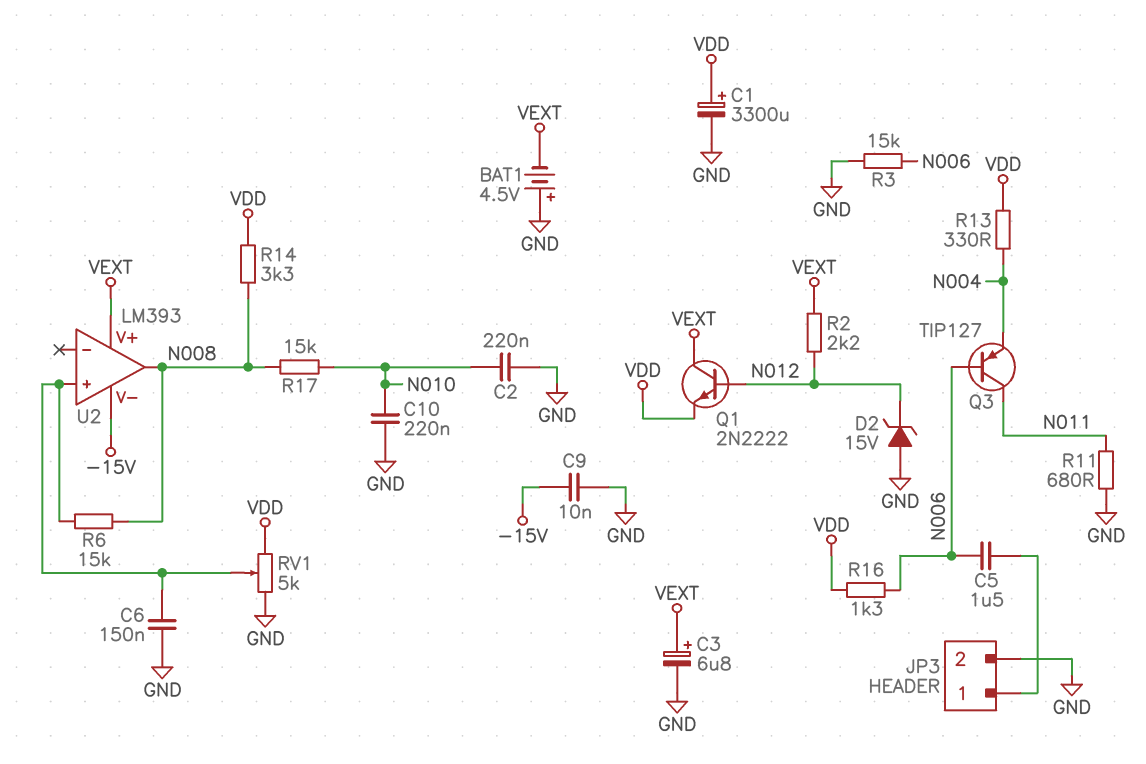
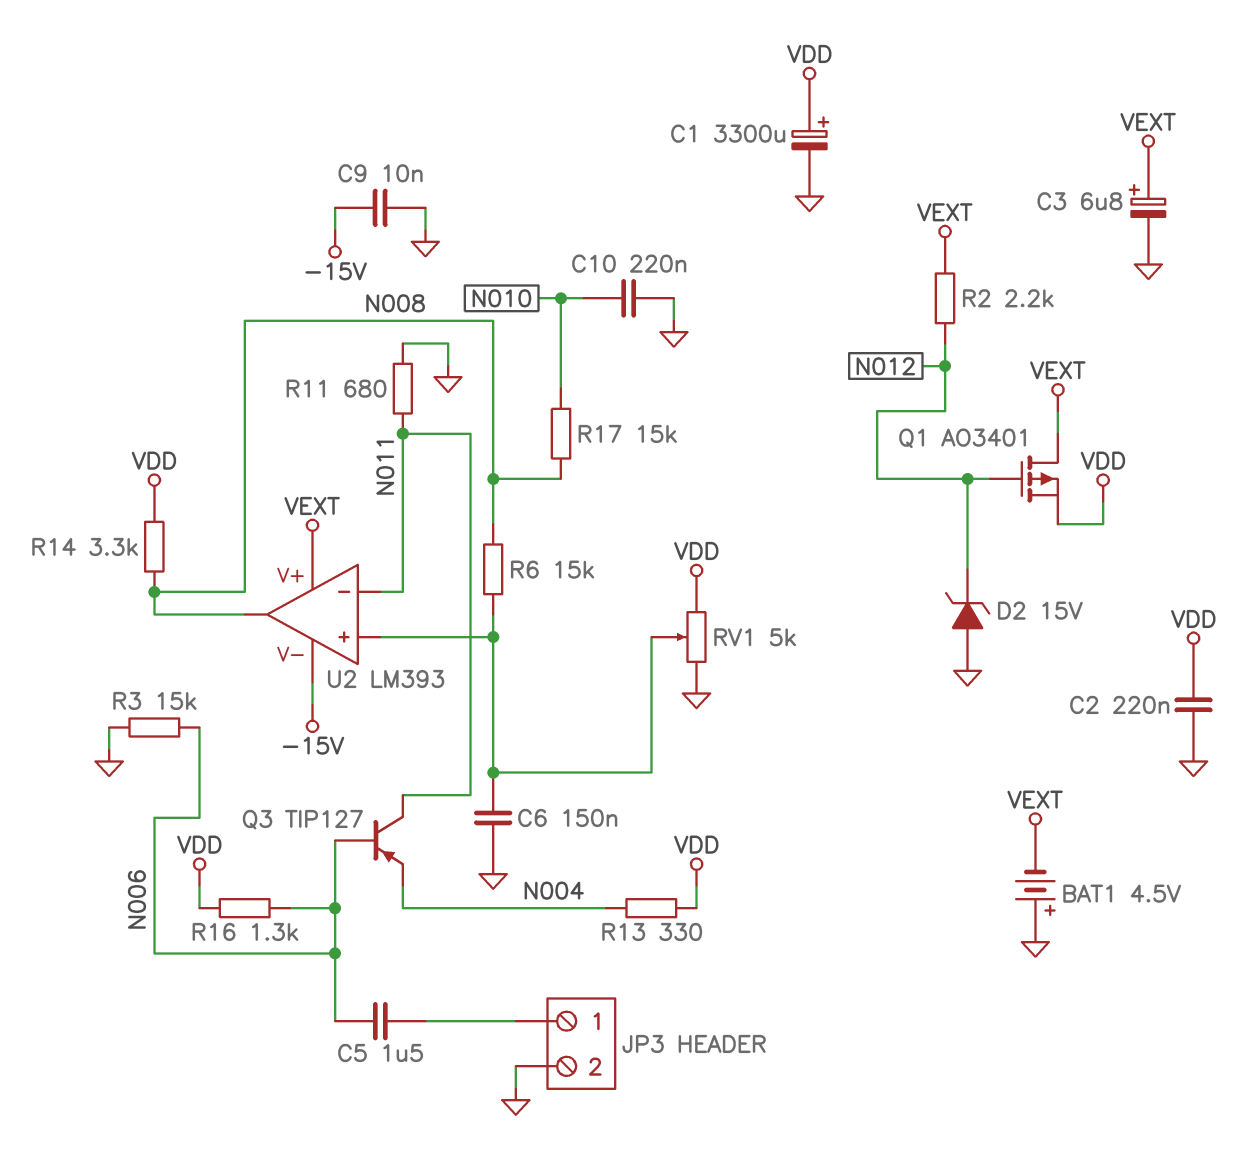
C2: 220nF (GND, N010) -> 220nF (GND, VDD)
Q1: NPN 2N2222 (B N012, C VEXT, E VDD) -> PMOS AO3401 (G N012, D VEXT, S VDD)
U2 pin in-: none -> N011

